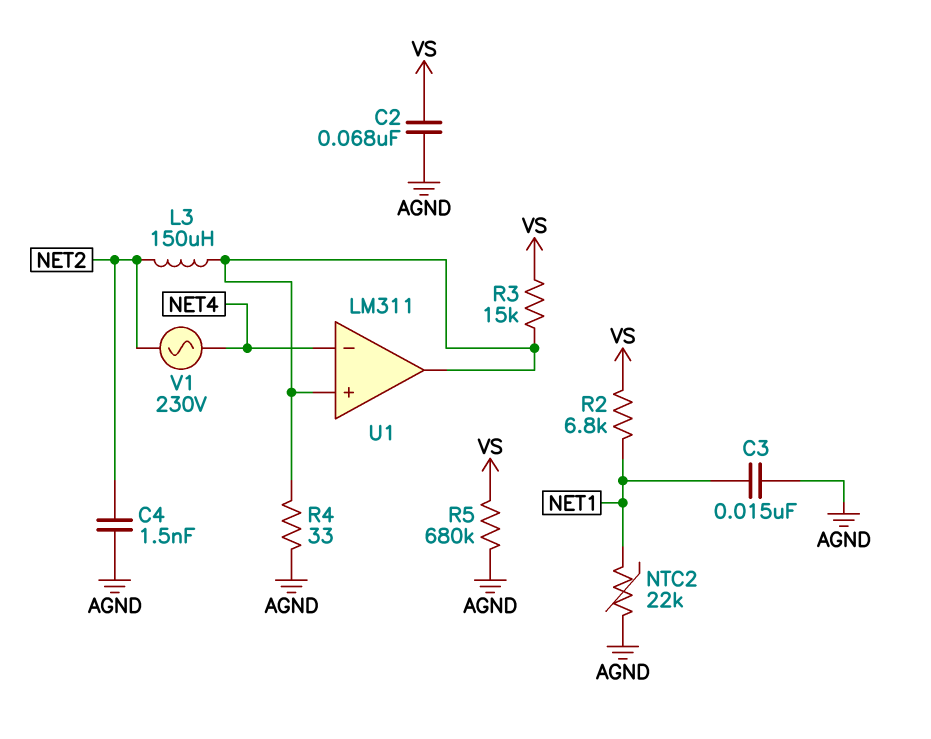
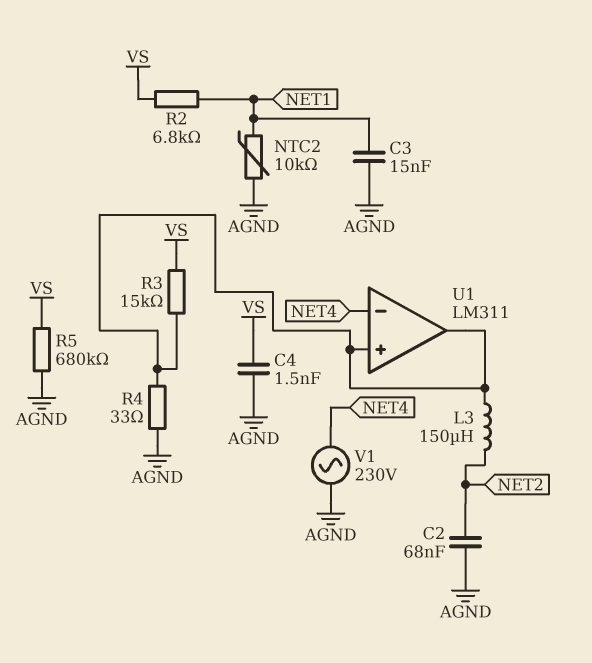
C2: 68nF (AGND, VS) -> 68nF (AGND, NET2)
C4: 1.5nF (AGND, NET2) -> 1.5nF (AGND, VS)
NTC2: 22k (AGND, NET1) -> 10k (AGND, NET1)
V1: AC 230V (NET2, NET4) -> AC 230V (AGND, NET4)

